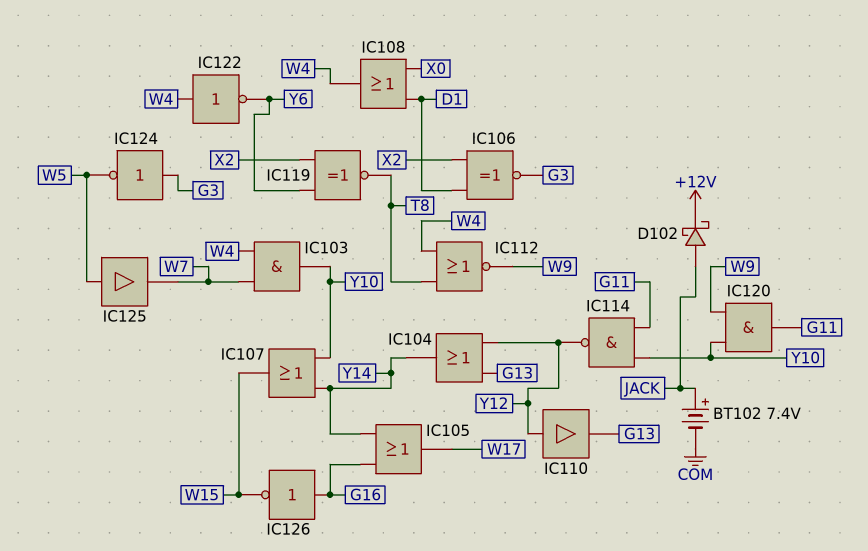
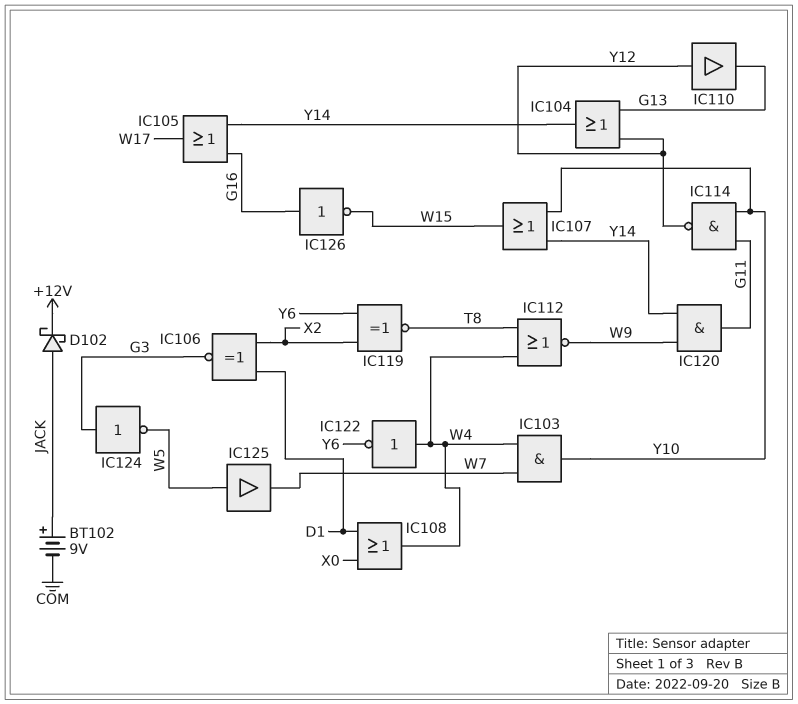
BT102: 7.4V (plus JACK, minus COM) -> 9V (plus JACK, minus COM)
IC120: AND (in W9, in Y10, out G11) -> AND (in W9, in Y14, out G11)

